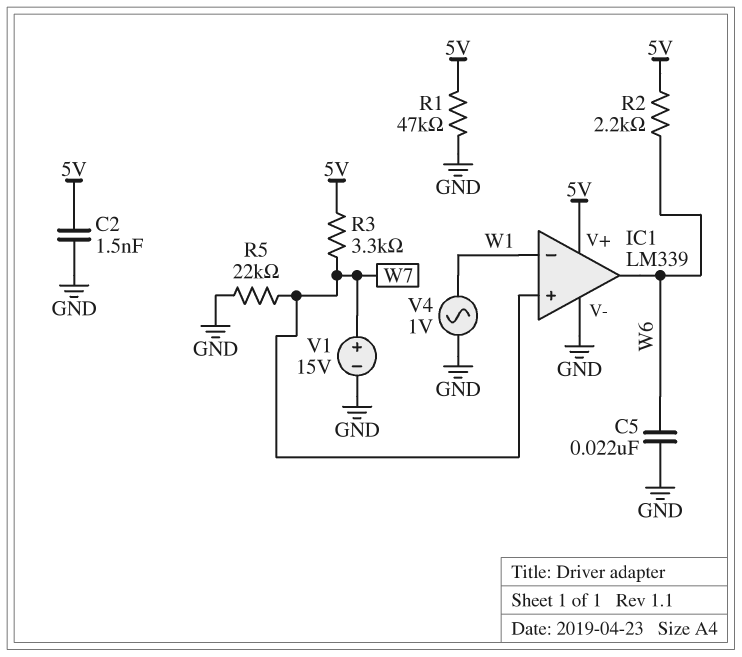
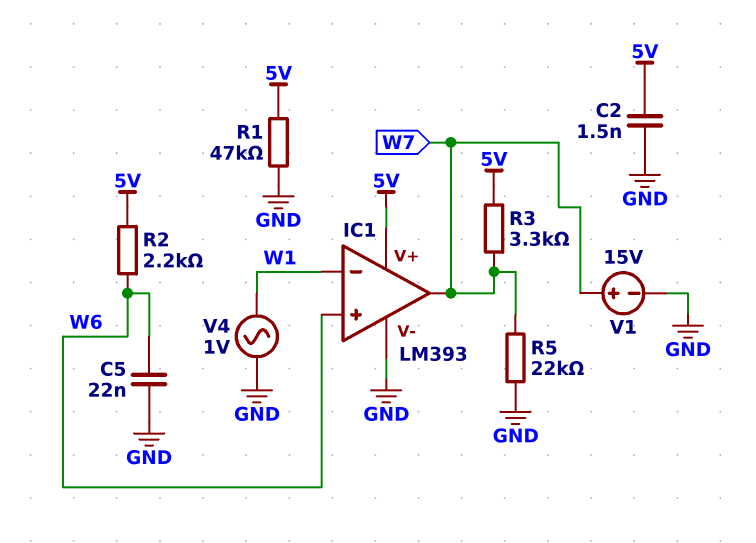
IC1: LM339 -> LM393
IC1 pin in+: W7 -> W6
IC1 pin out: W6 -> W7

